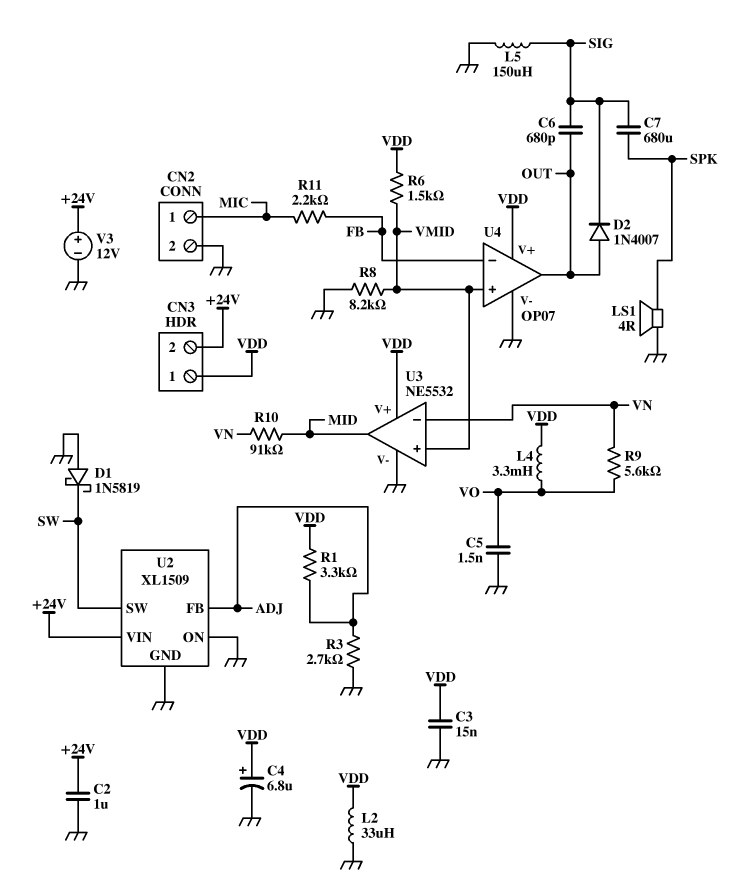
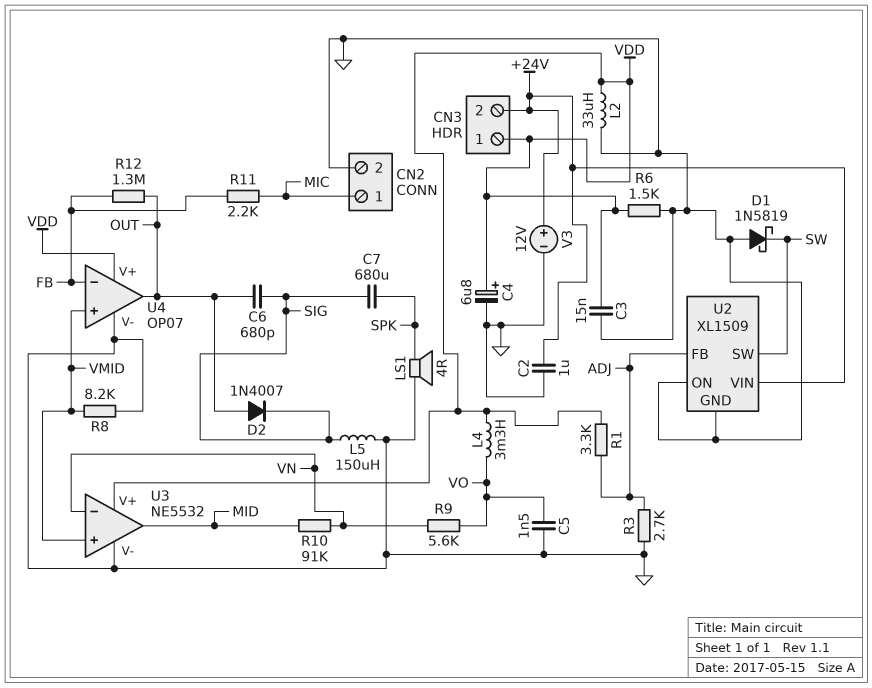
R6: 1.5k (VDD, VMID) -> 1.5k (GND, VDD)
R12: none -> 1.3M (FB, OUT)

